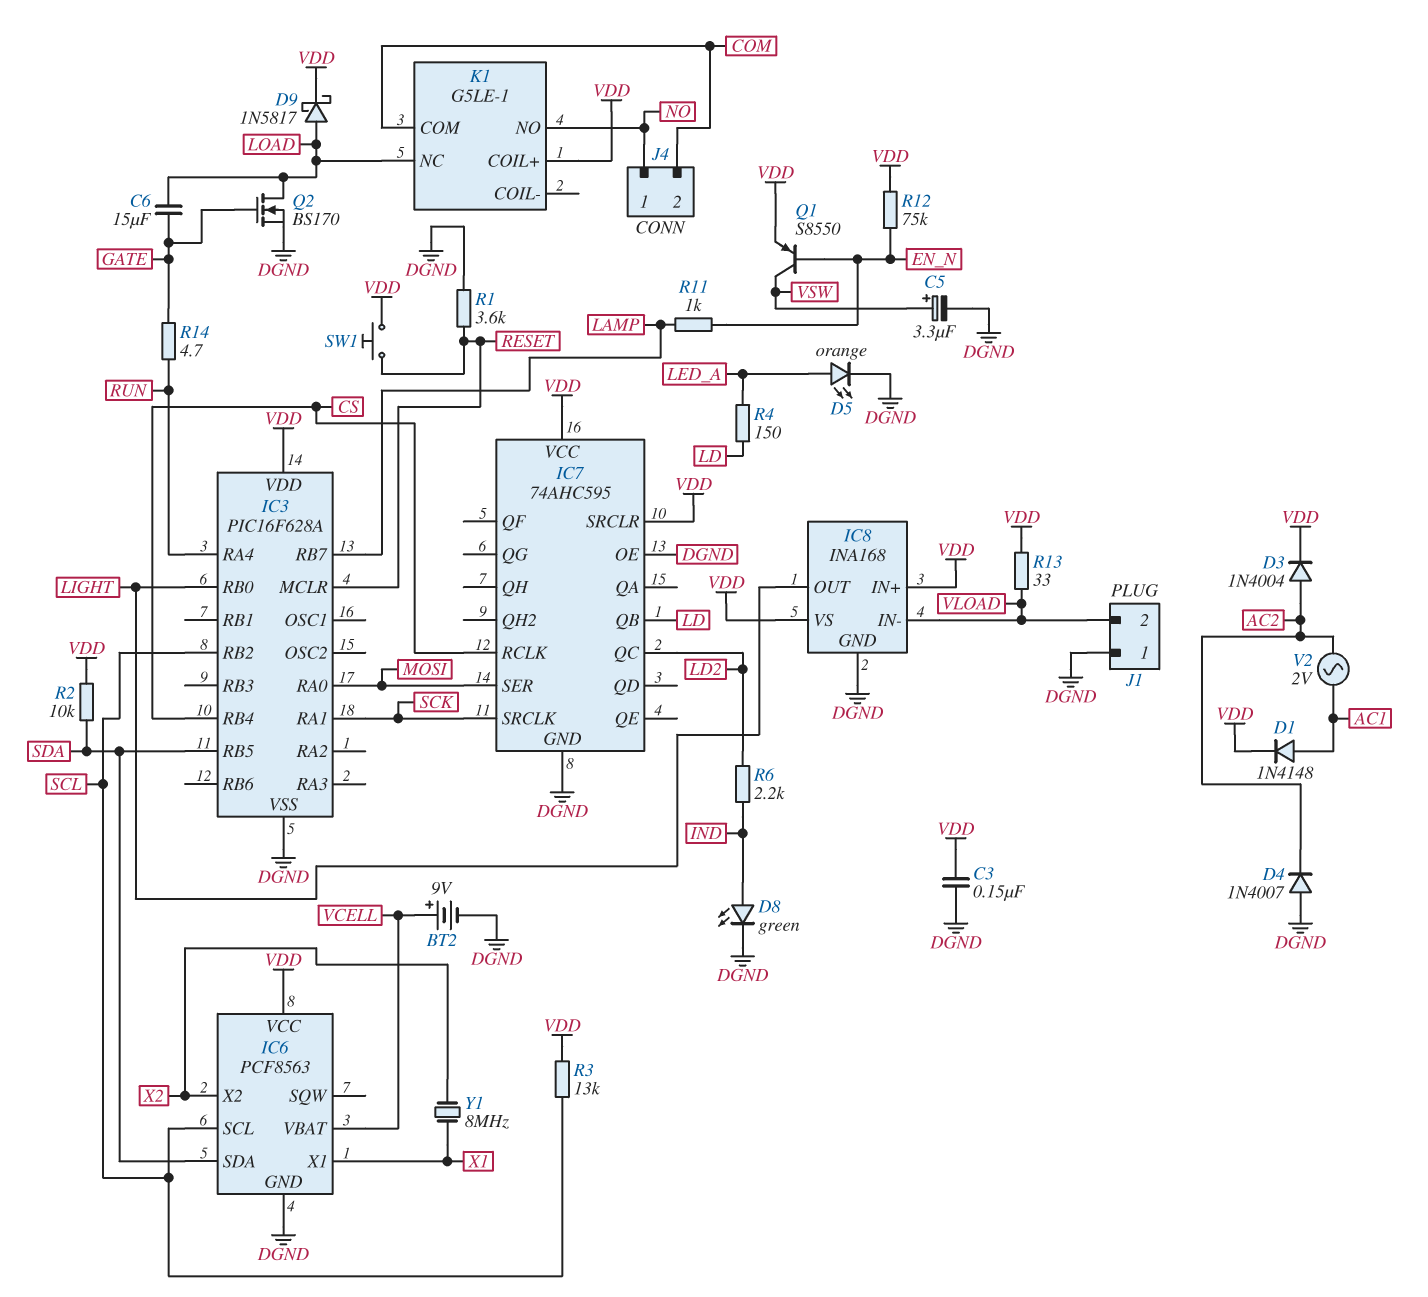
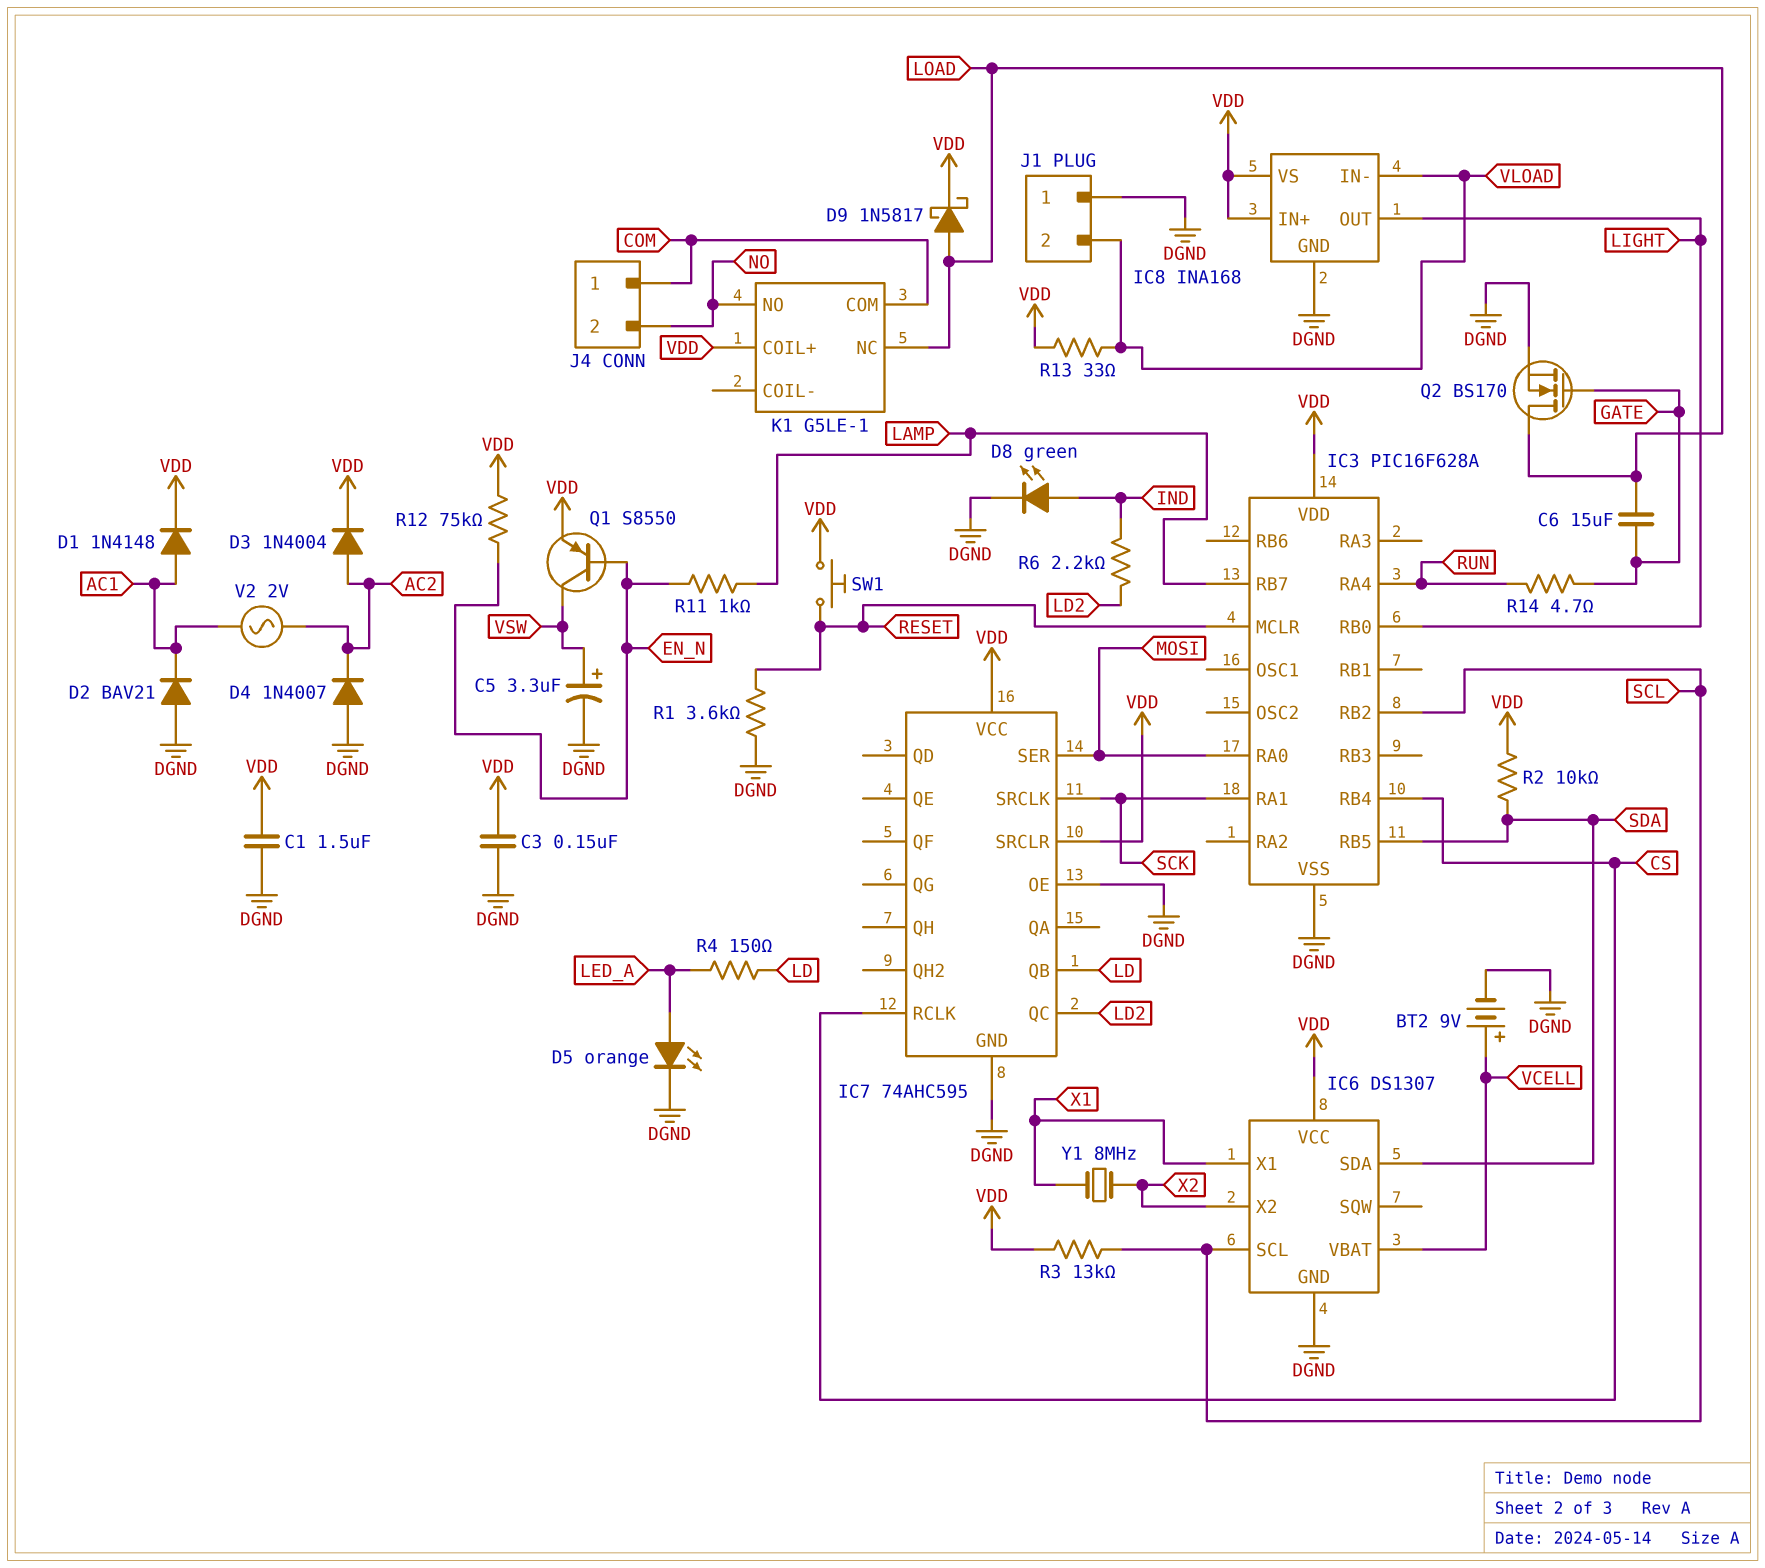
C1: none -> 1.5uF (DGND, VDD)
D2: none -> diode BAV21 (A DGND, K AC1)
IC6: PCF8563 -> DS1307
J4 pin 1: NO -> COM
J4 pin 2: COM -> NO

